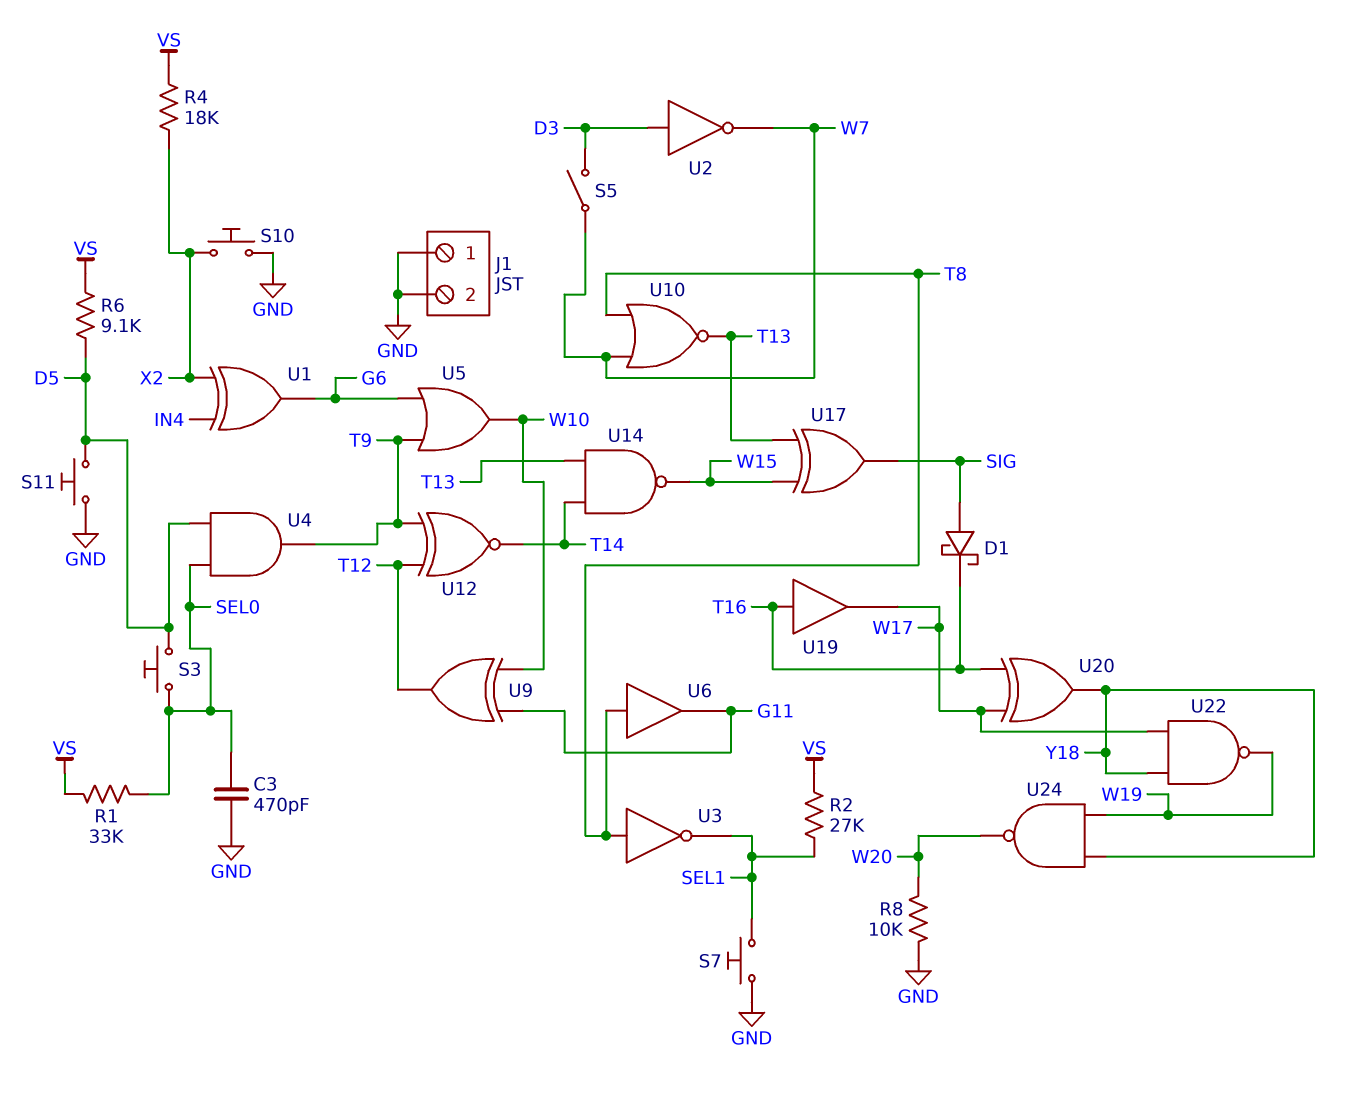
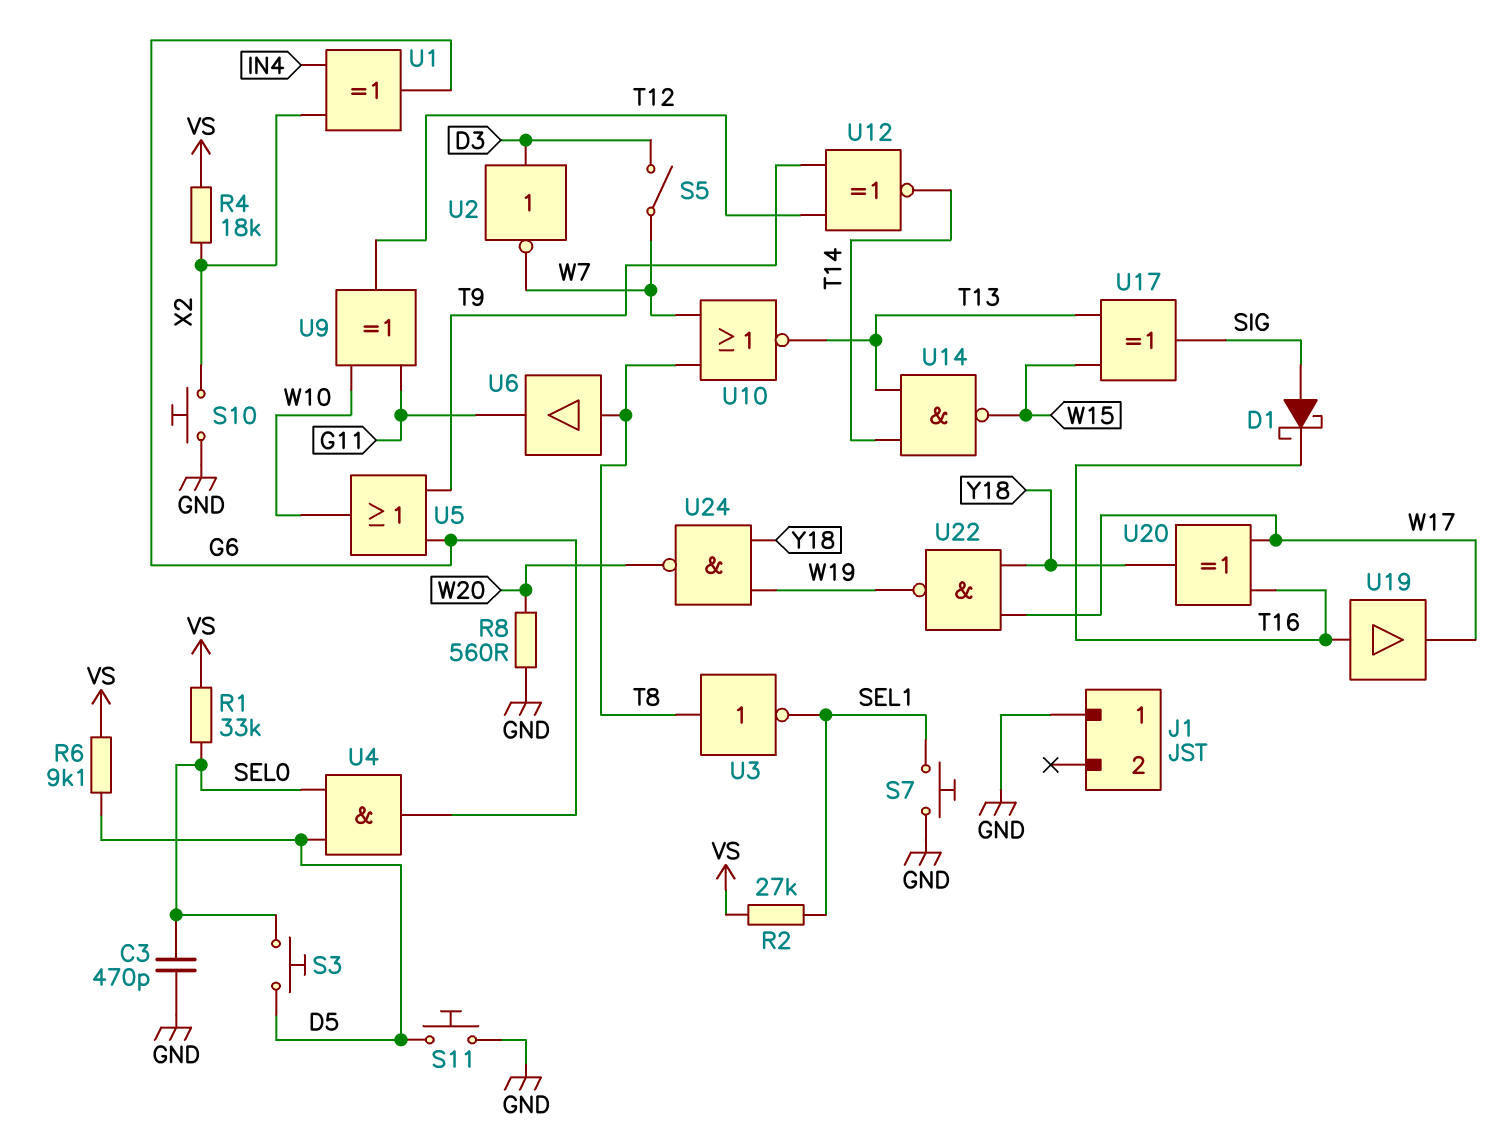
J1 pin 2: GND -> none
R8: 10k (GND, W20) -> 560 (GND, W20)
U4: AND (in D5, in SEL0, out T9) -> AND (in D5, in SEL0, out G6)

